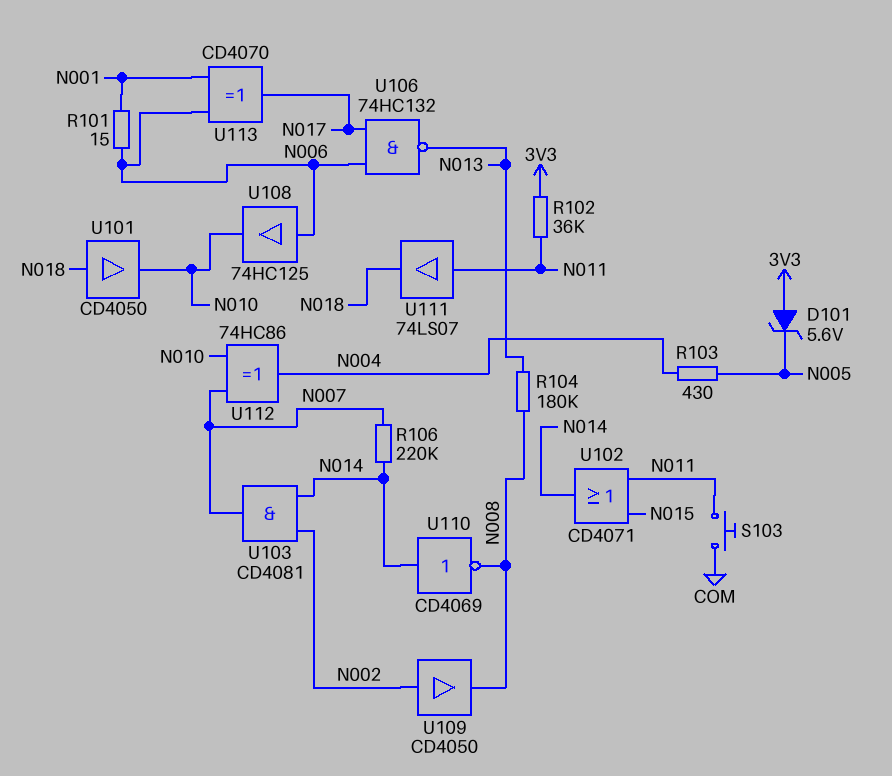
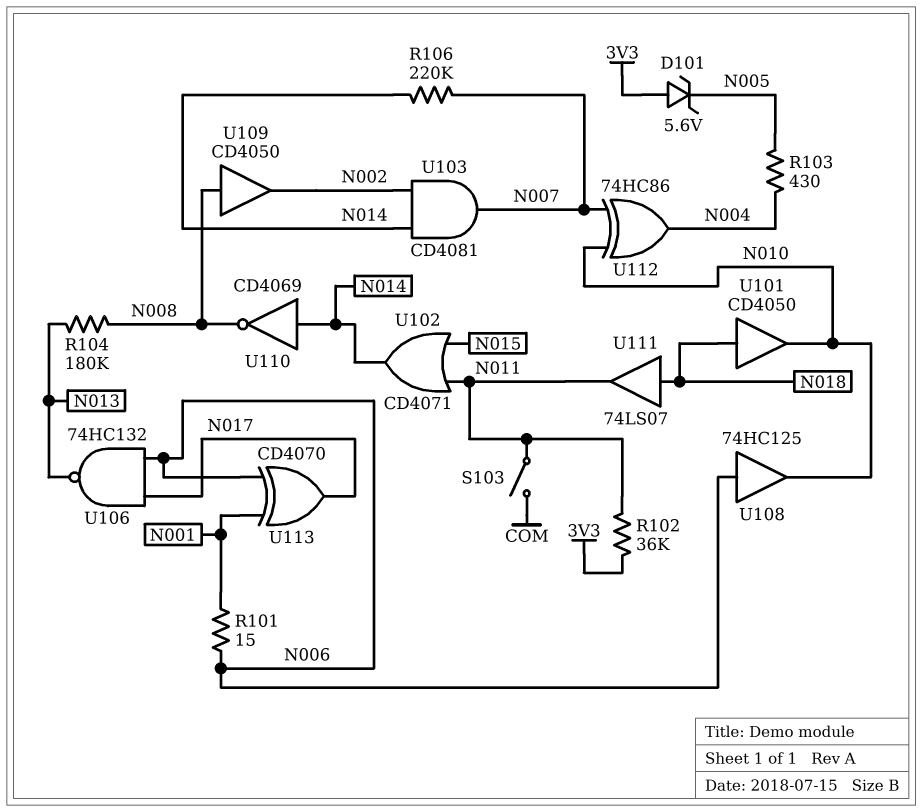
S103: button (COM, N011) -> switch (COM, N011)
U109: buffer CD4050 (in N002, out N008) -> buffer CD4050 (in N008, out N002)
U111: buffer 74LS07 (in N011, out N018) -> buffer 74LS07 (in N018, out N011)

